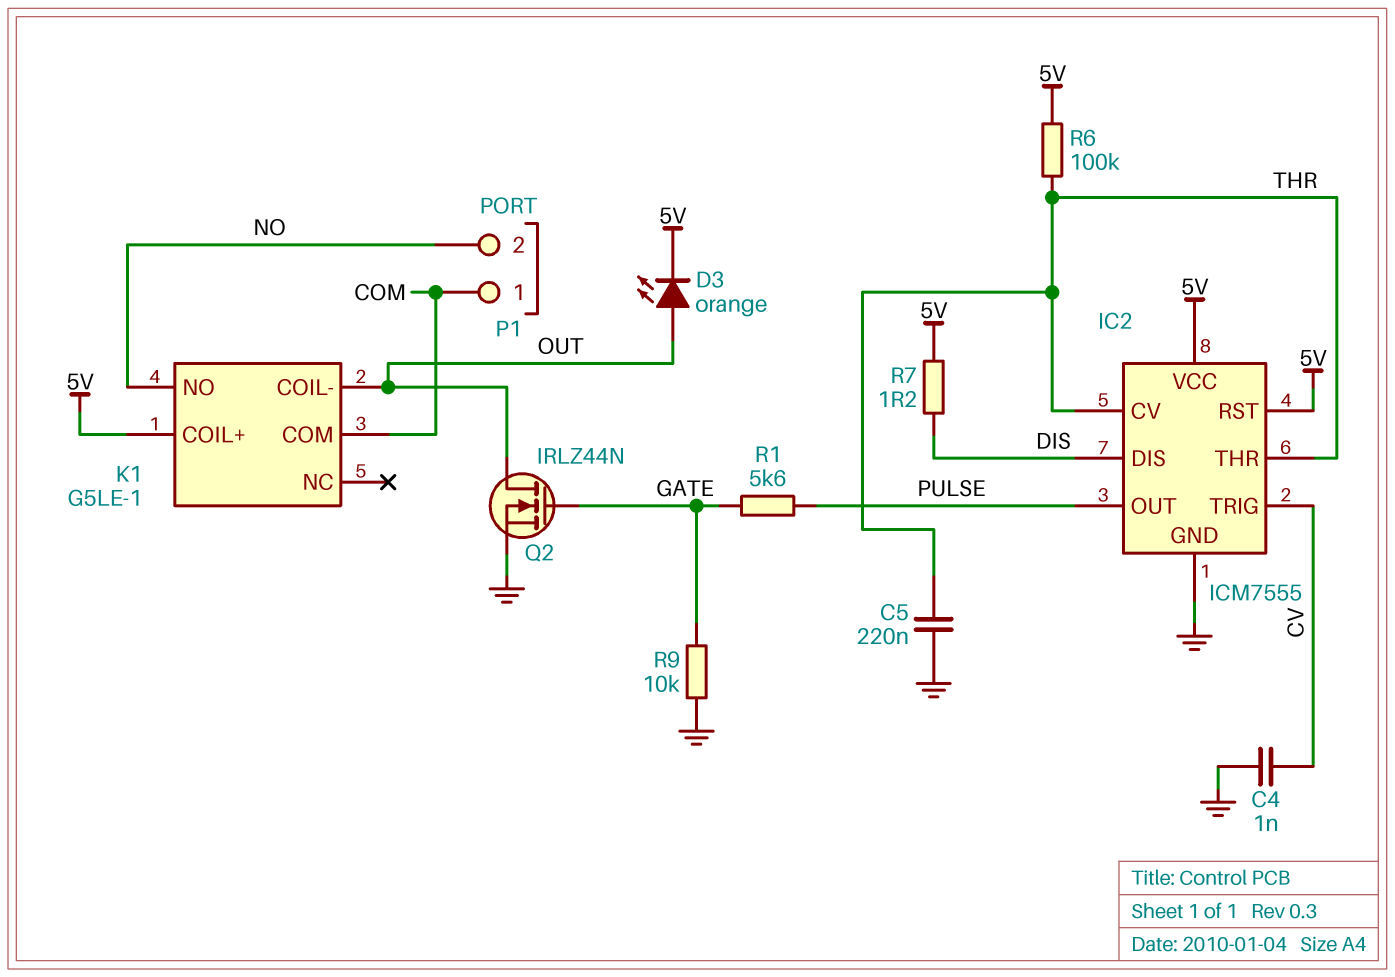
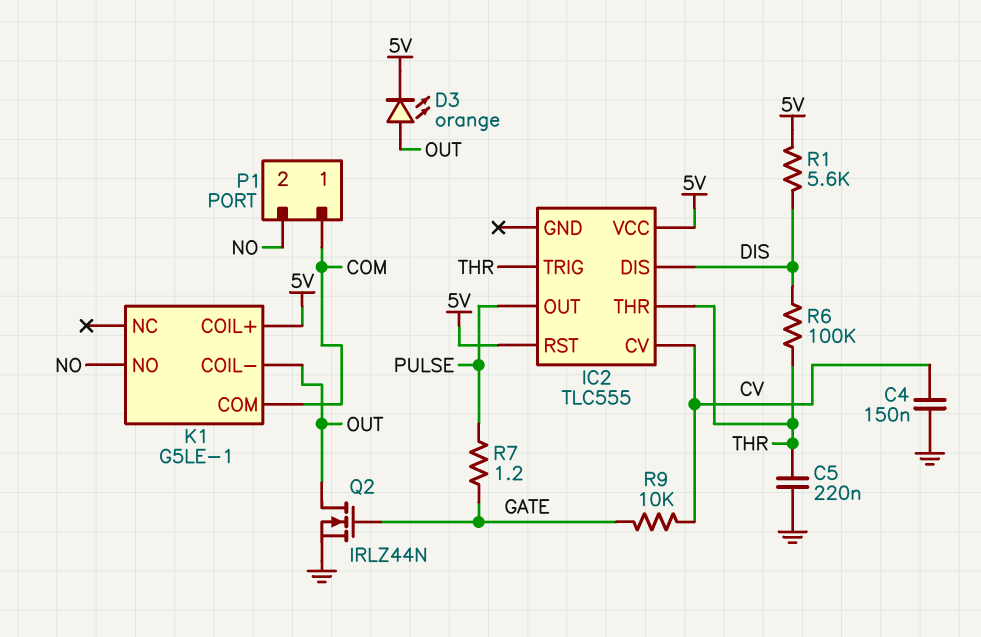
C4: 1nF (CV, GND) -> 150nF (CV, GND)
IC2: ICM7555 -> TLC555
IC2 pin CV: THR -> CV
IC2 pin GND: GND -> none
IC2 pin TRIG: CV -> THR
R1: 5.6k (GATE, PULSE) -> 5.6k (5V, DIS)
R6: 100k (5V, THR) -> 100k (DIS, THR)
R7: 1.2 (5V, DIS) -> 1.2 (GATE, PULSE)
R9: 10k (GATE, GND) -> 10k (CV, GATE)

